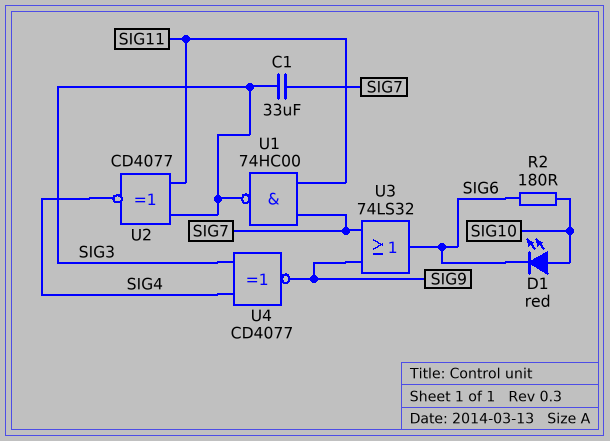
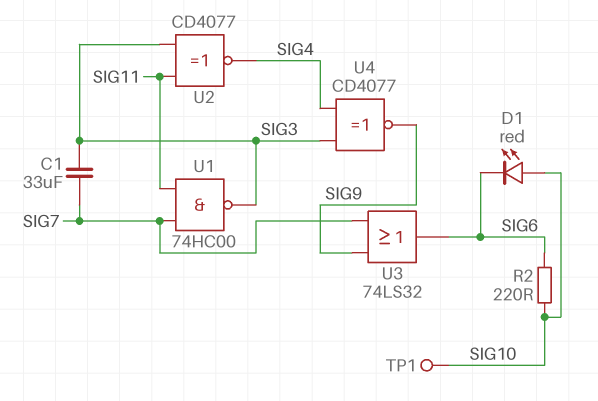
R2: 180 (SIG6, SIG10) -> 220 (SIG6, SIG10)
TP1: none -> test point (SIG10)

